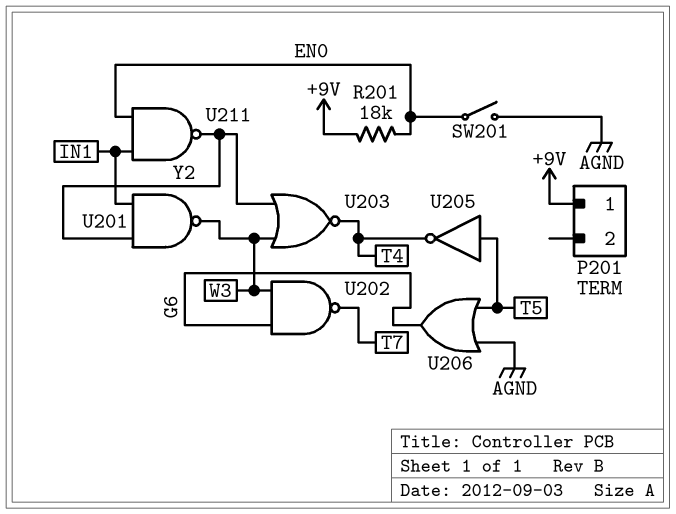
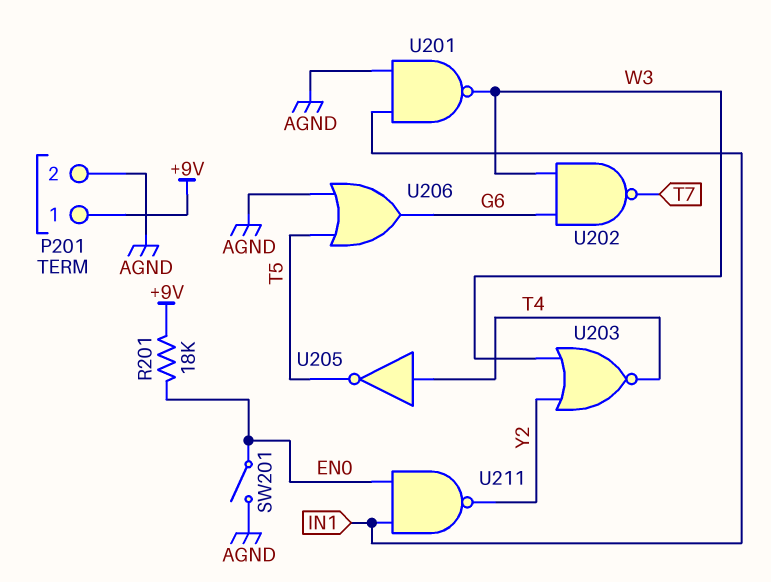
P201 pin 2: none -> AGND
U201: NAND (in IN1, in Y2, out W3) -> NAND (in AGND, in IN1, out W3)
U205: NOT (in T5, out T4) -> NOT (in T4, out T5)

